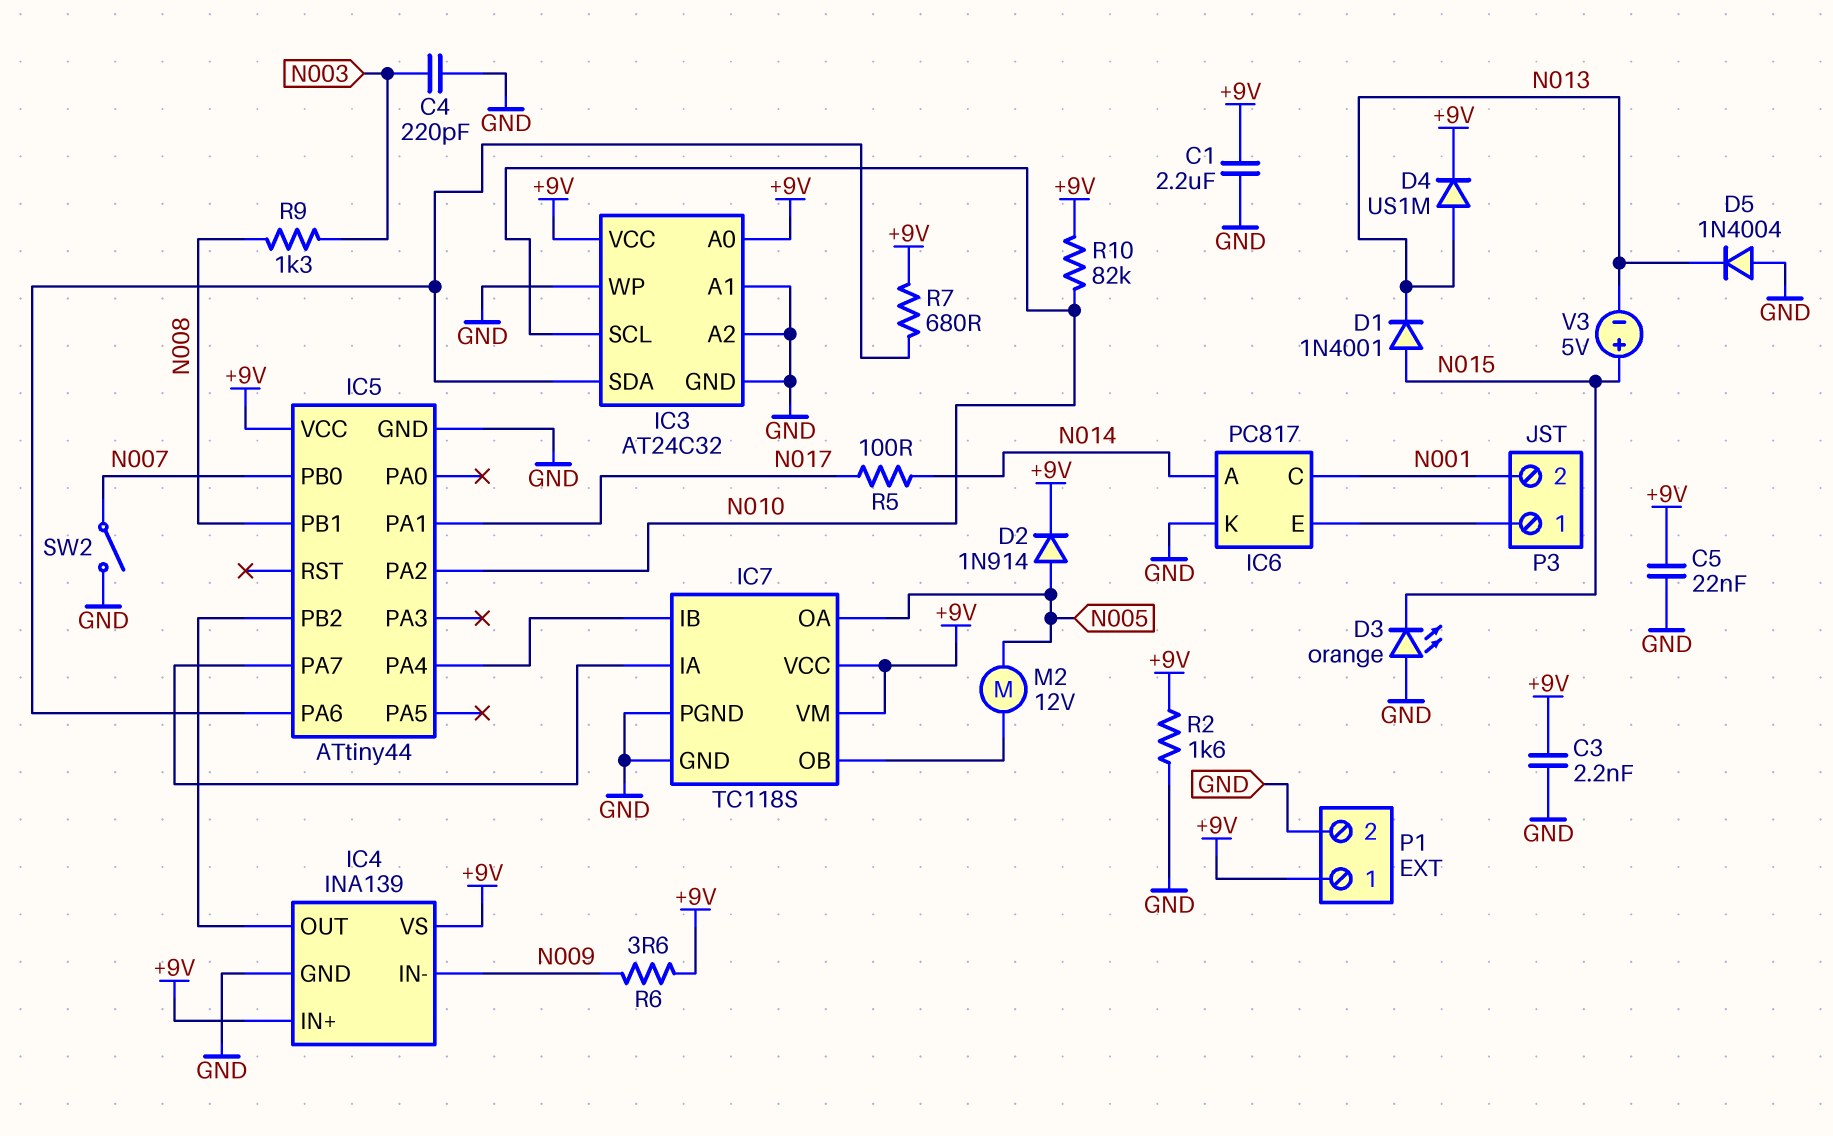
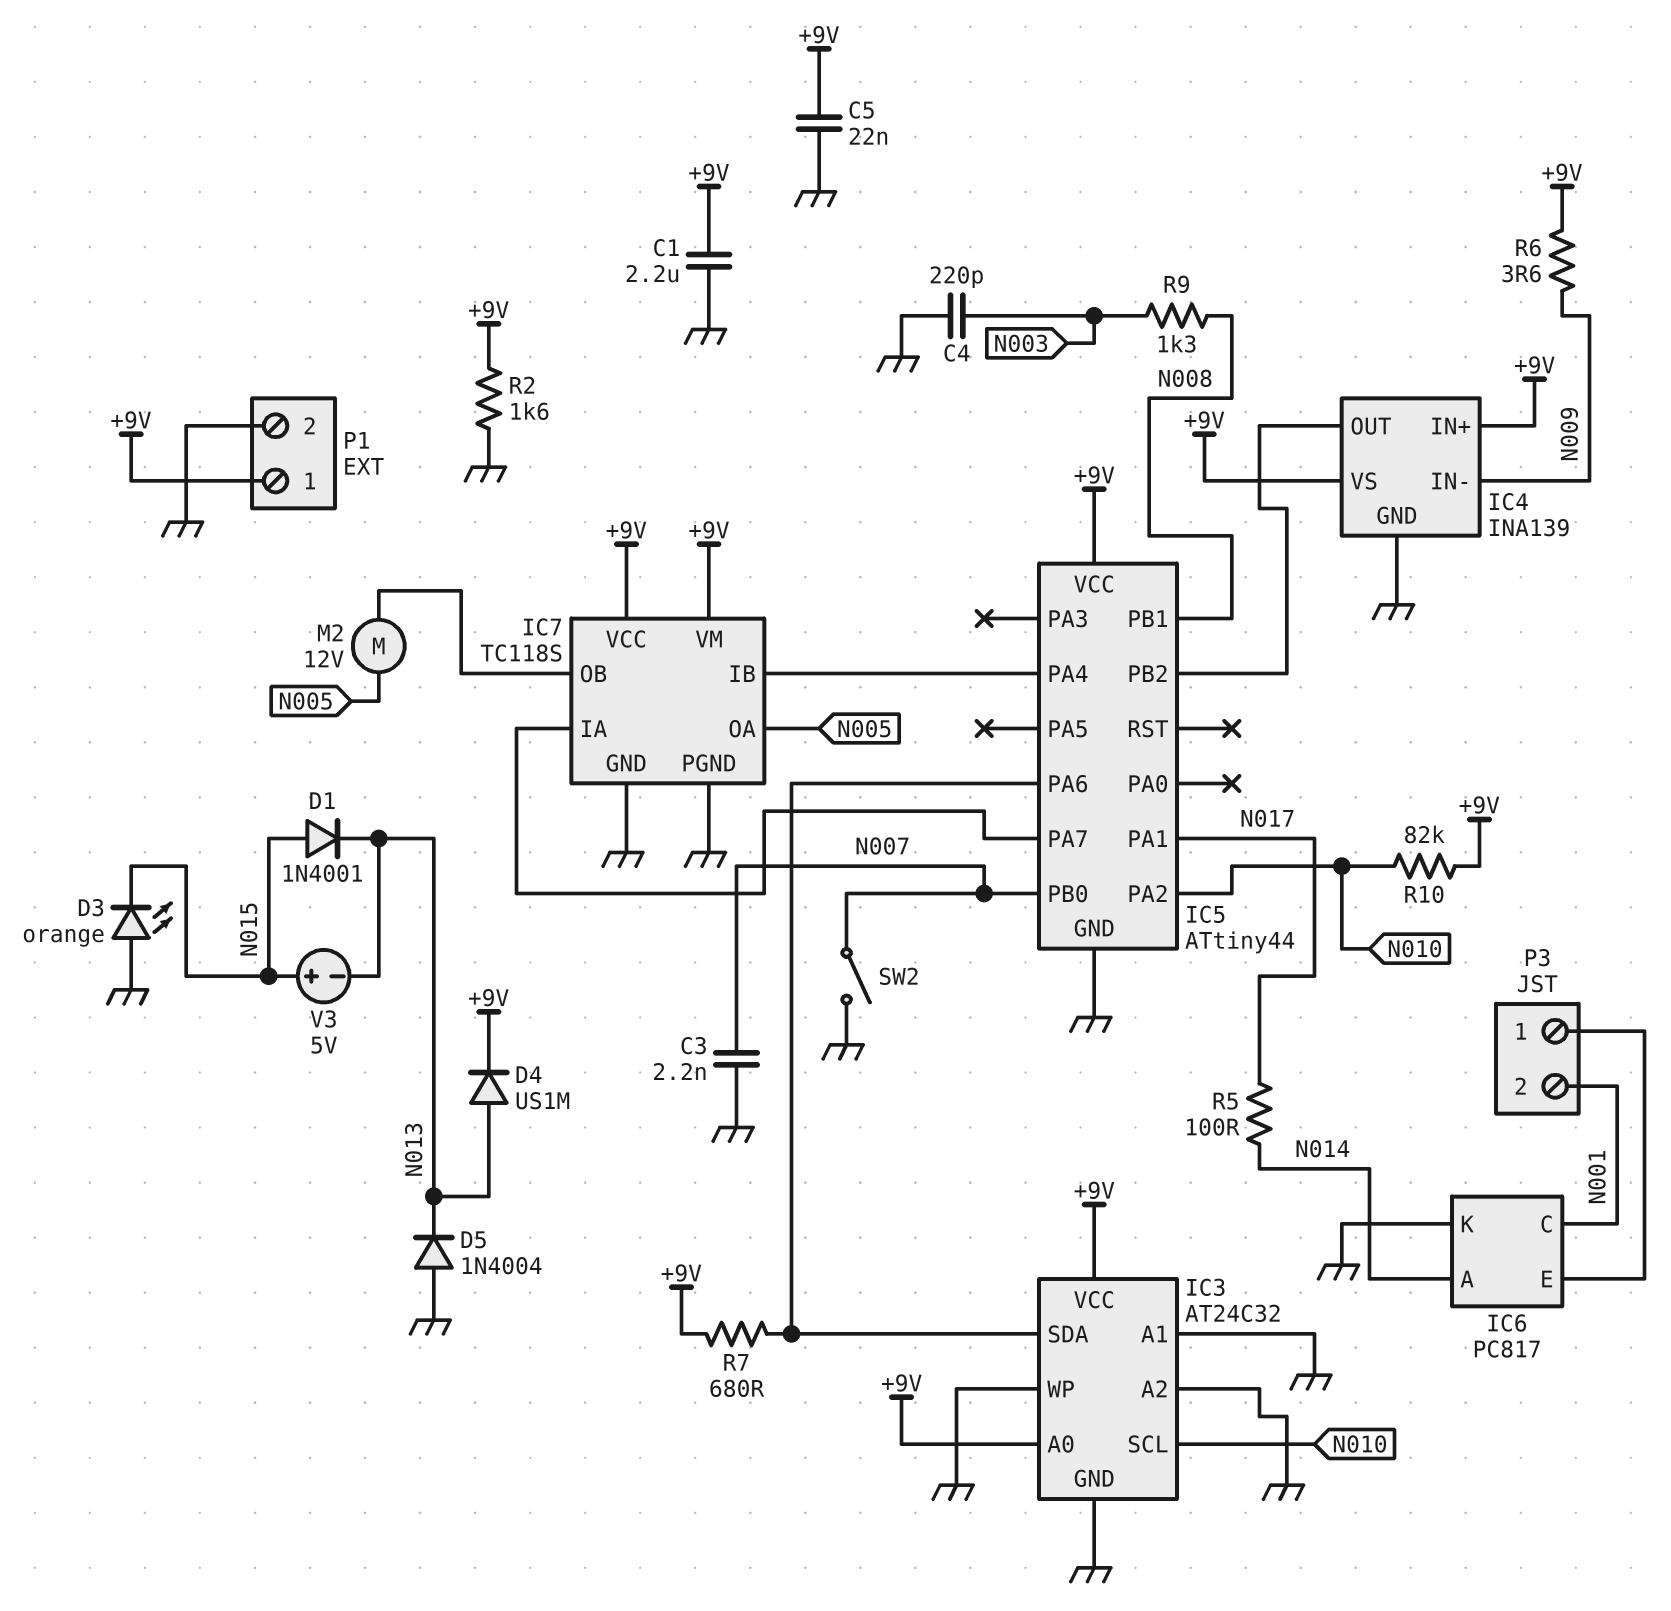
C3: 2.2nF (+9V, GND) -> 2.2nF (GND, N007)
D2: diode 1N914 (A N005, K +9V) -> none

